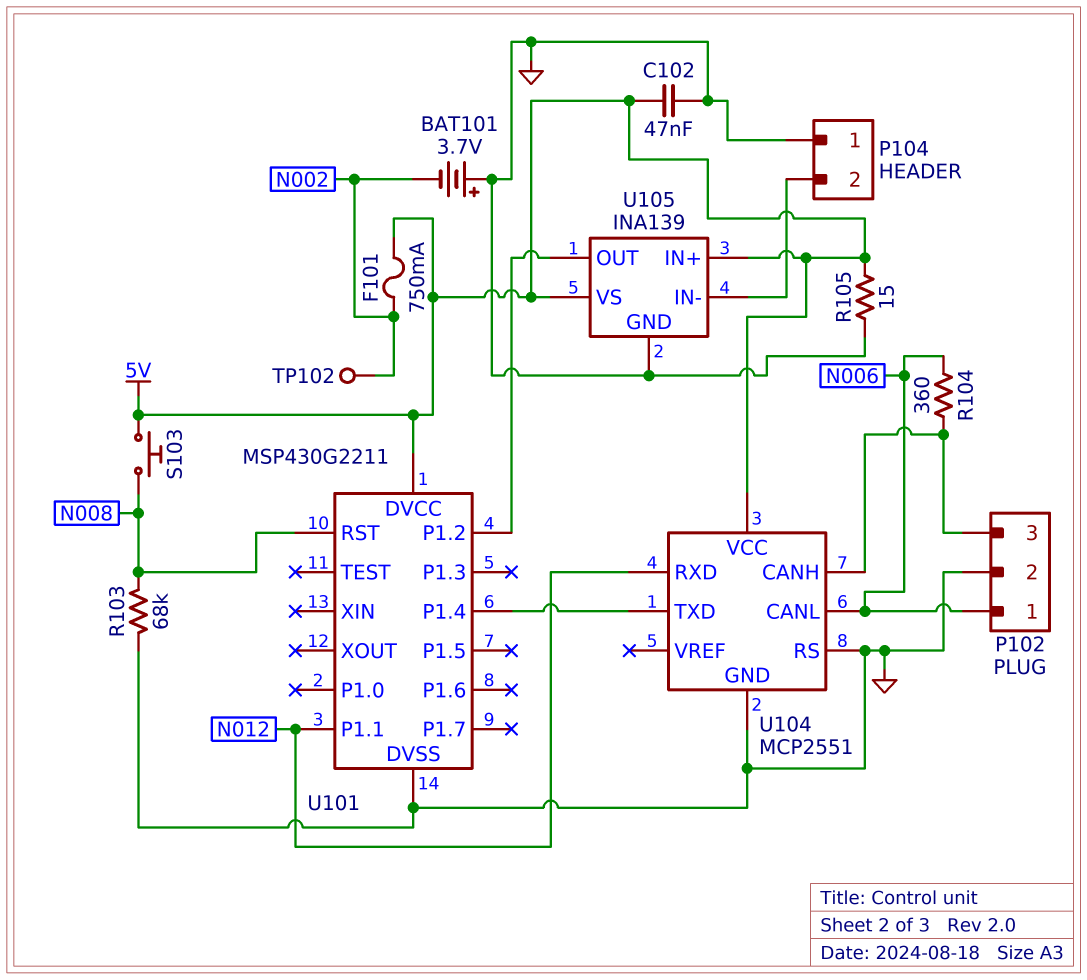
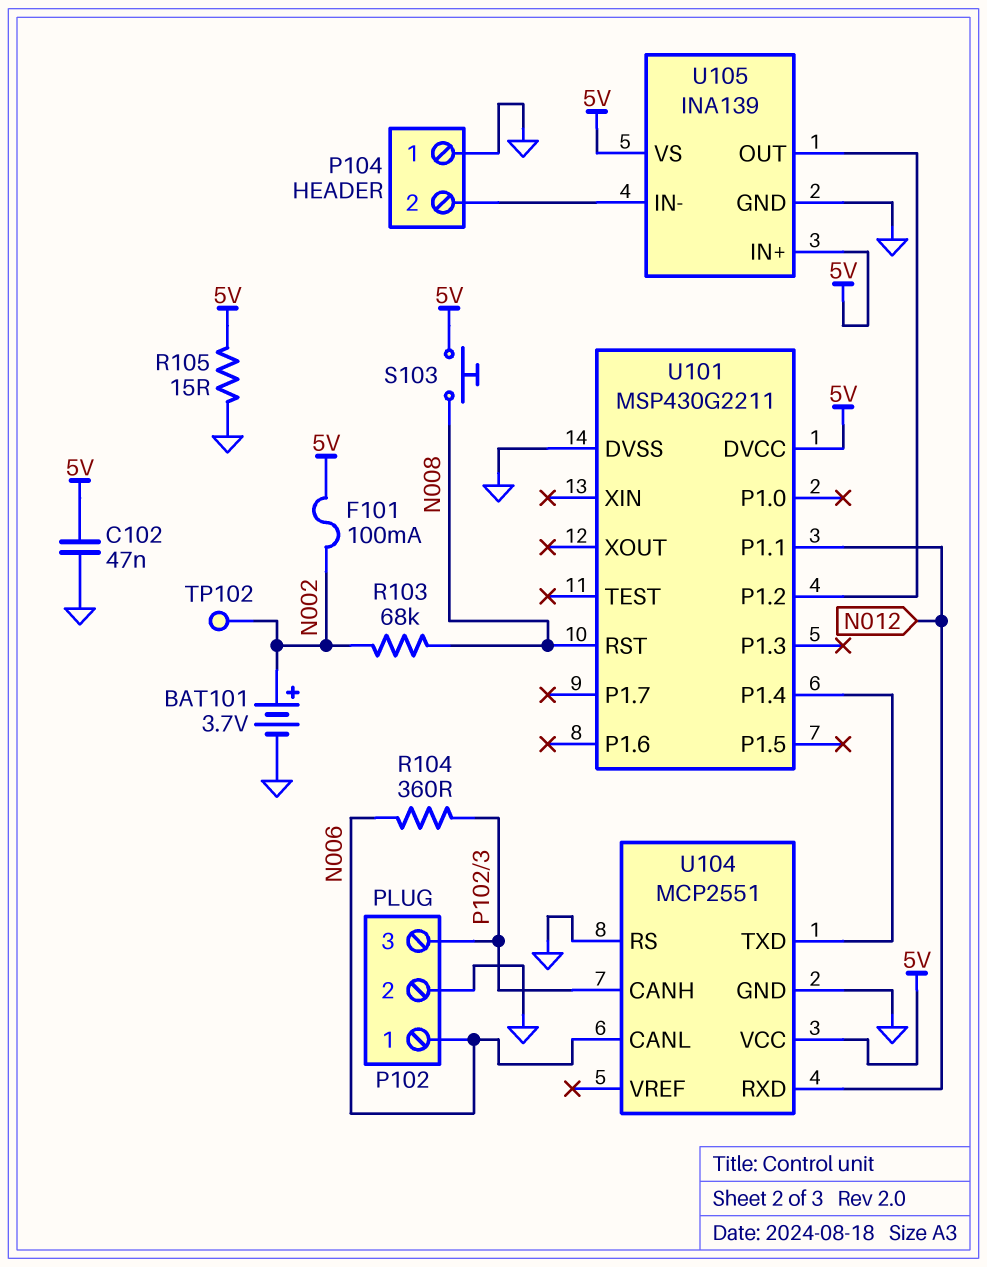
BAT101: 3.7V (plus GND, minus N002) -> 3.7V (plus N002, minus GND)
F101: 750mA (5V, N002) -> 100mA (5V, N002)
R103: 68k (GND, N008) -> 68k (N002, N008)

